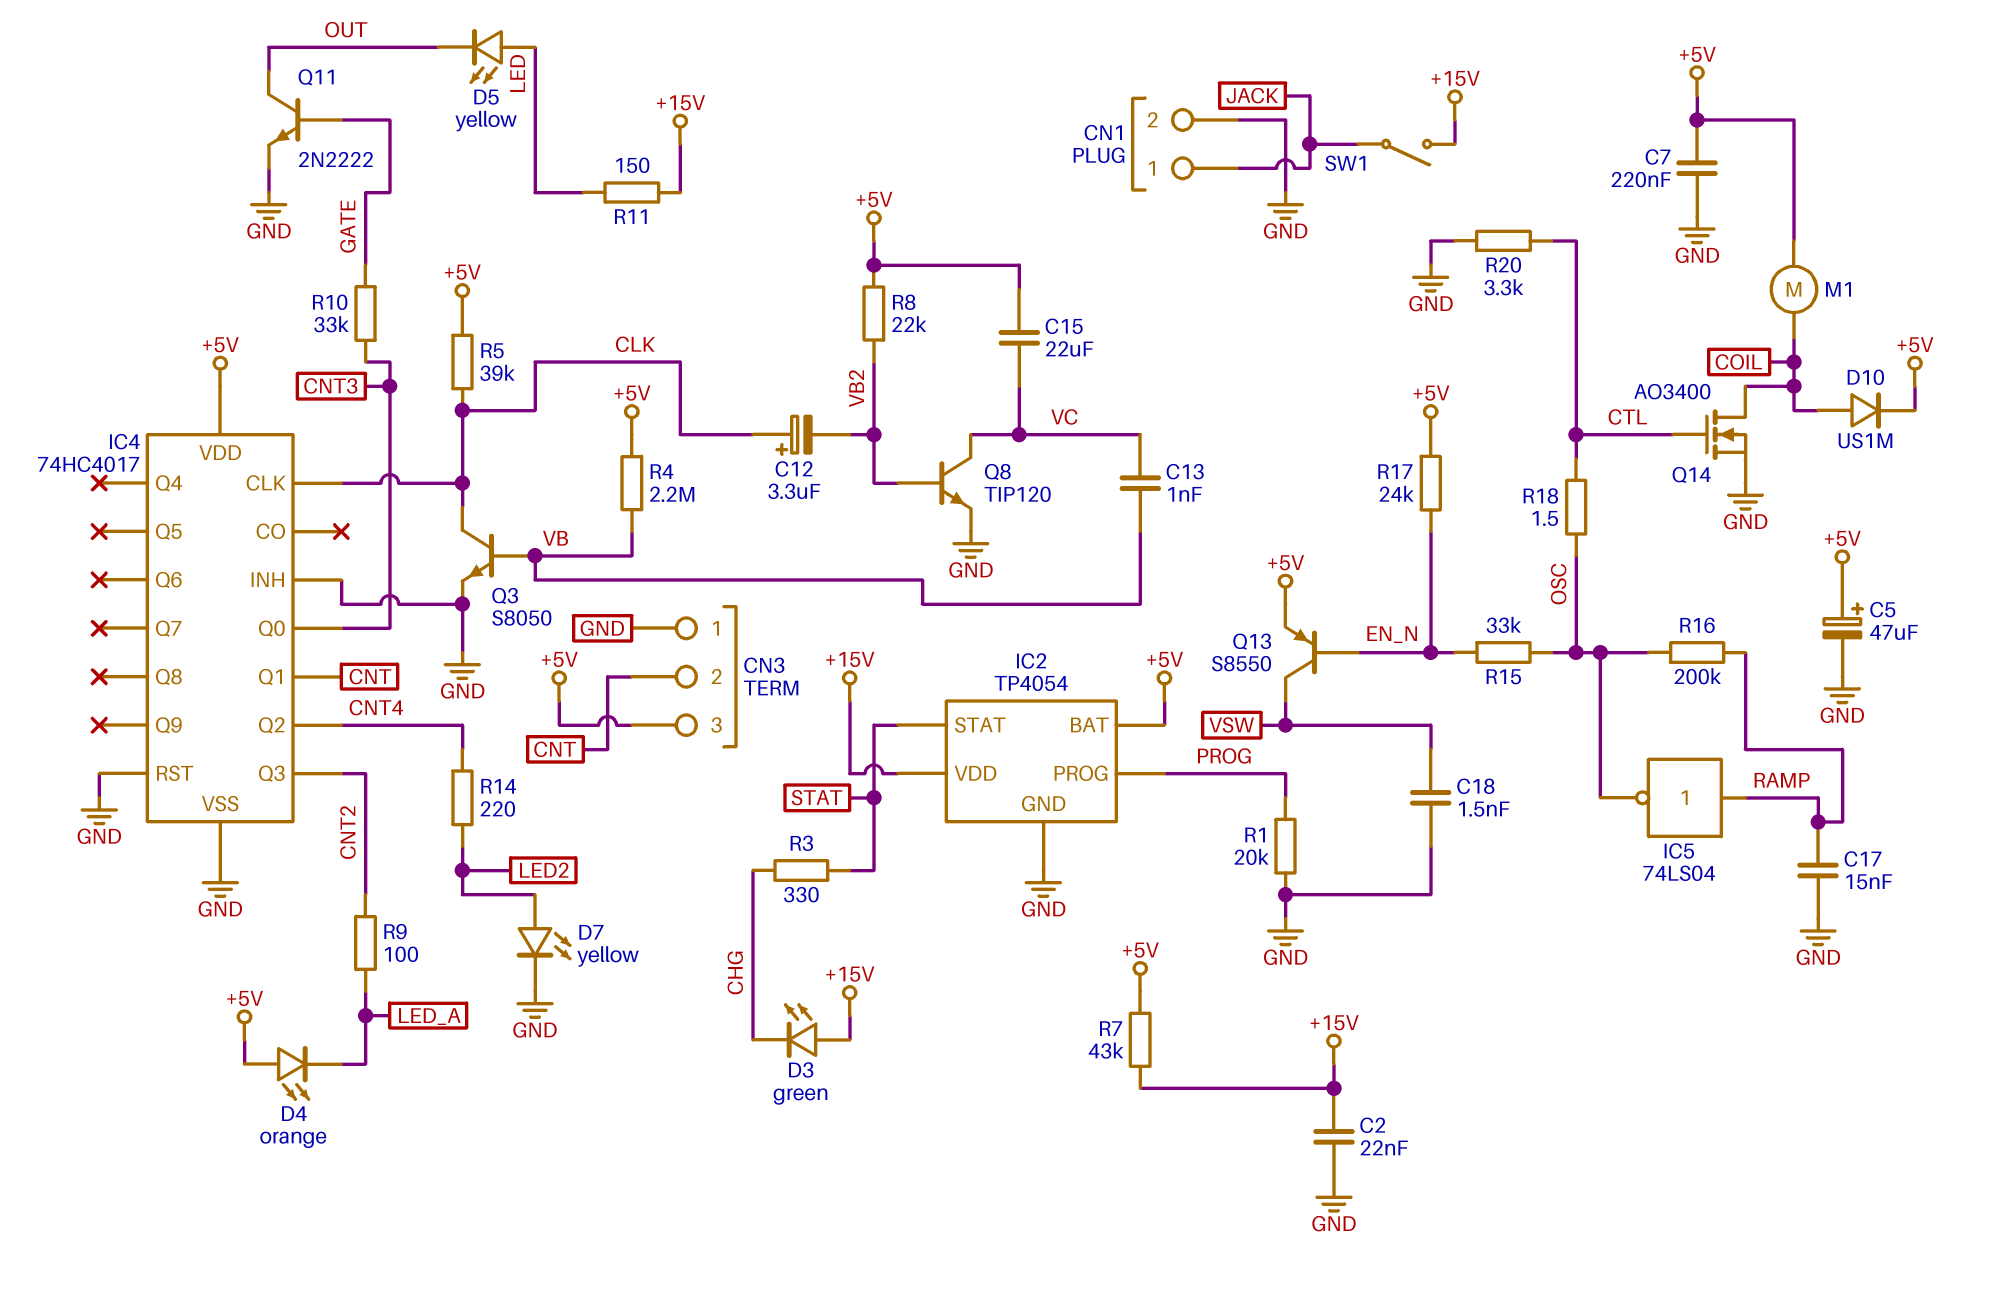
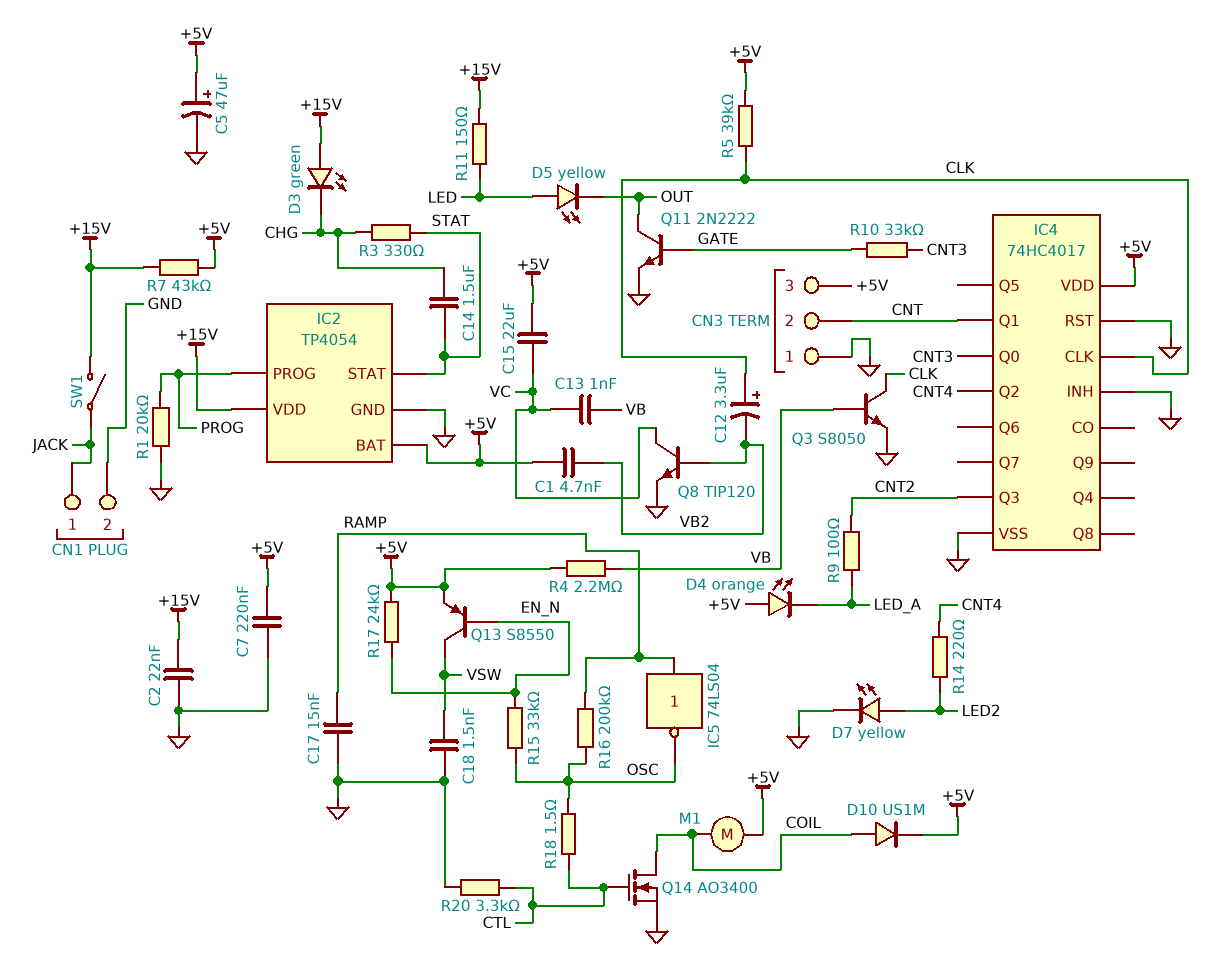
C1: none -> 4.7nF (+5V, VB2)
C14: none -> 1.5uF (CHG, STAT)
R8: 22k (+5V, VB2) -> none

